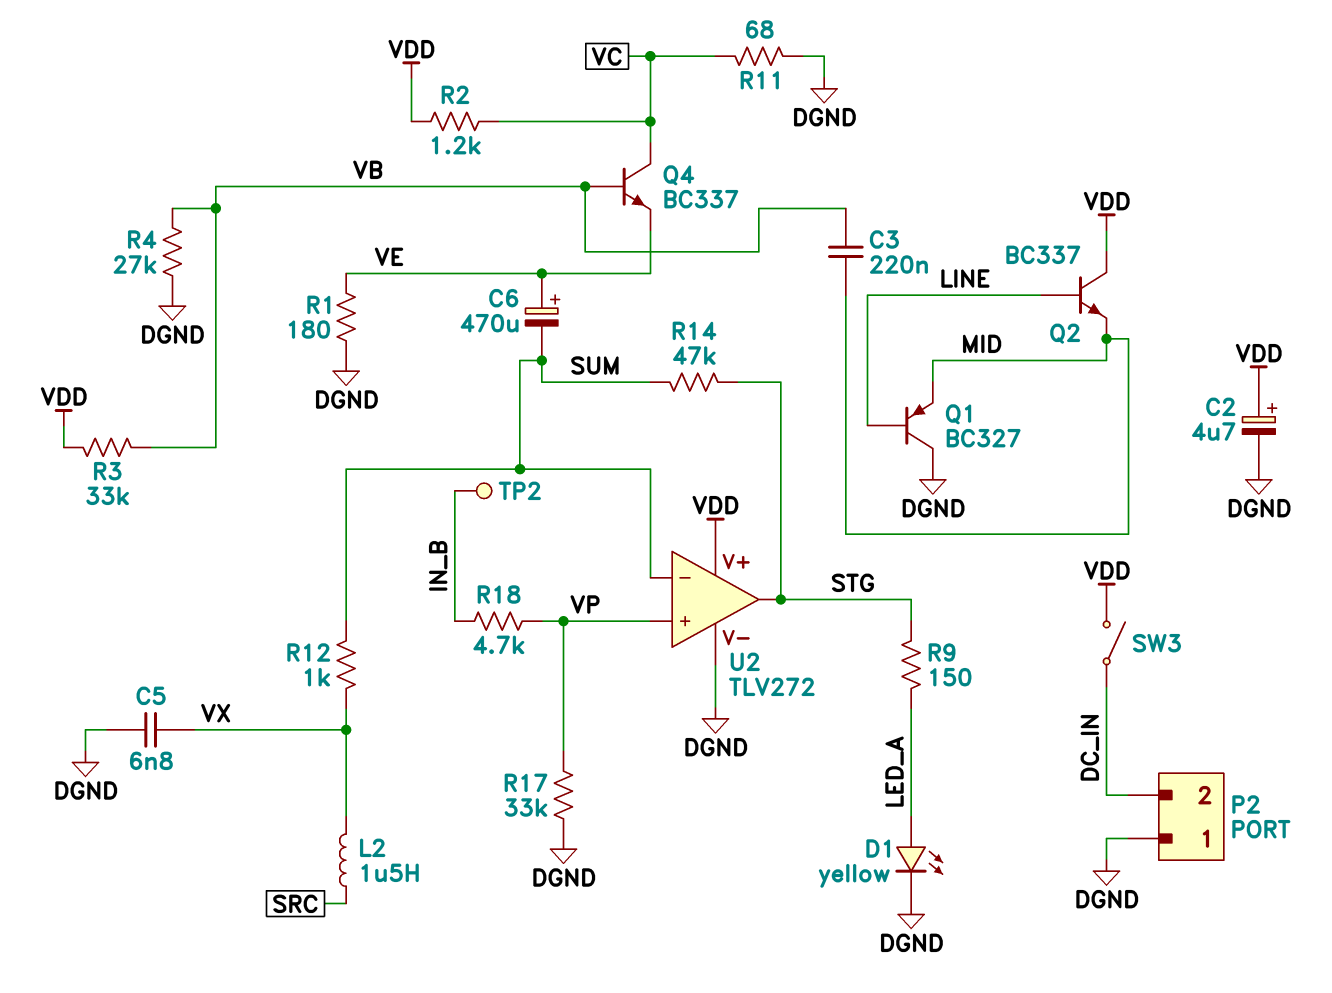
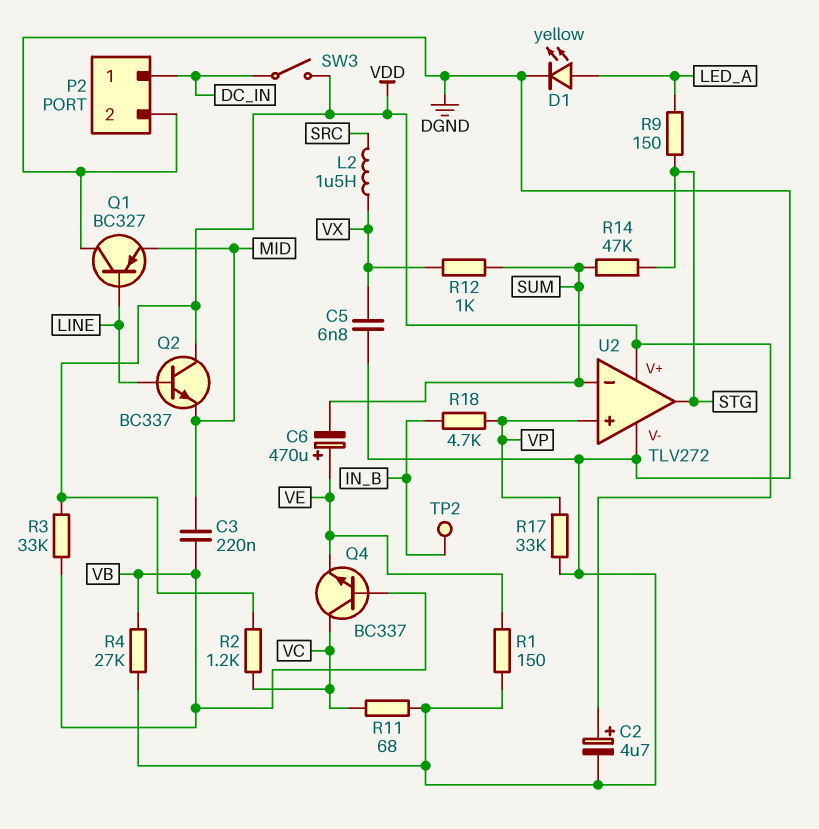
P2 pin 1: DGND -> DC_IN
P2 pin 2: DC_IN -> DGND
R1: 180 (DGND, VE) -> 150 (DGND, VE)

